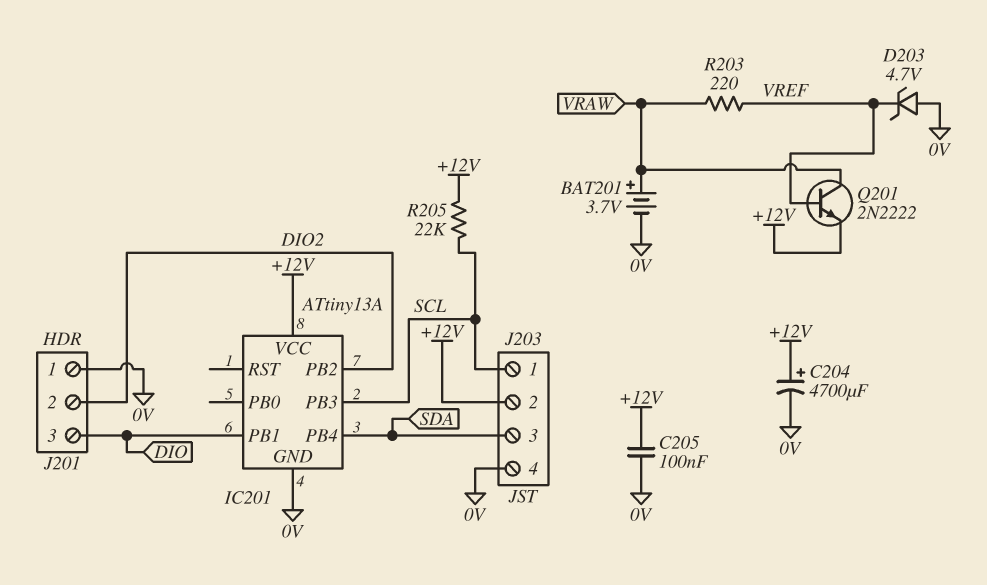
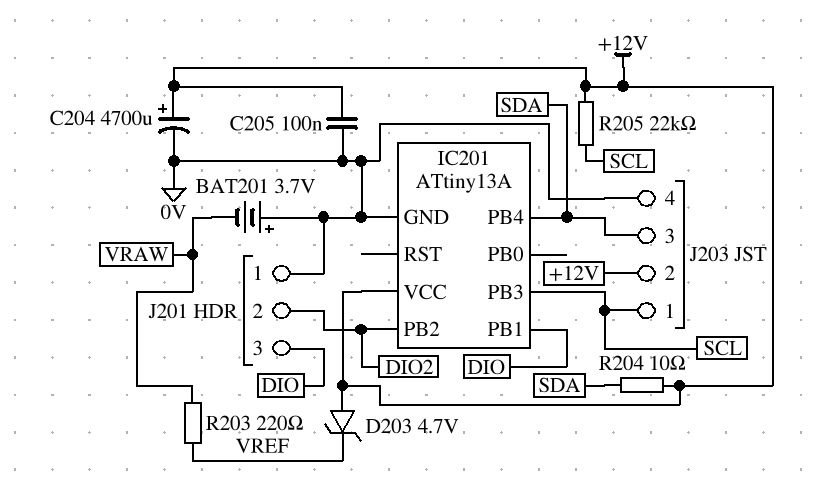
BAT201: 3.7V (plus VRAW, minus 0V) -> 3.7V (plus 0V, minus VRAW)
D203: zener 4.7V (A 0V, K VREF) -> zener 4.7V (A +12V, K VREF)
Q201: NPN 2N2222 (B VREF, C VRAW, E +12V) -> none
R204: none -> 10 (+12V, SDA)

